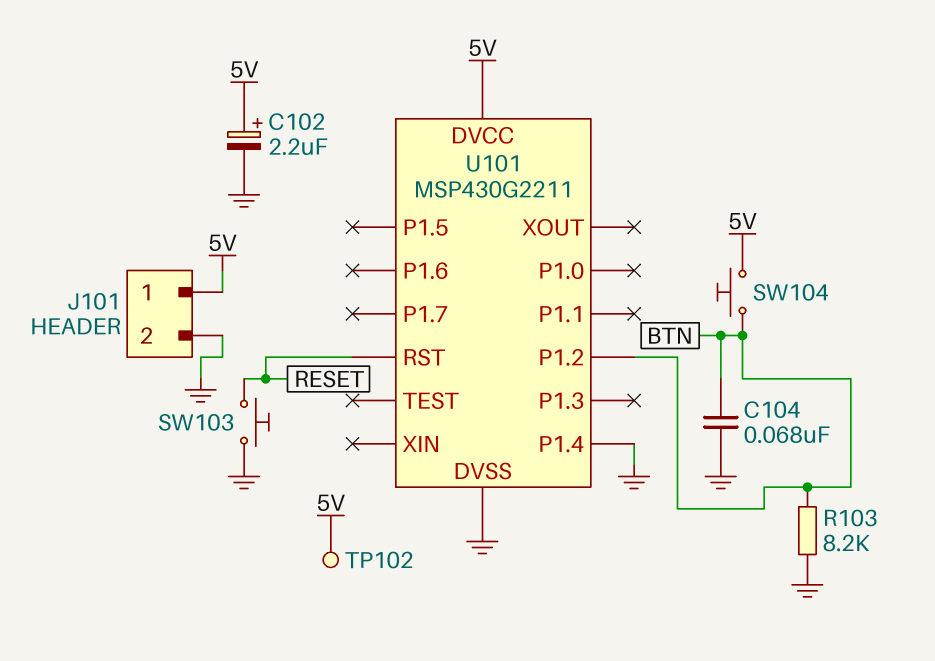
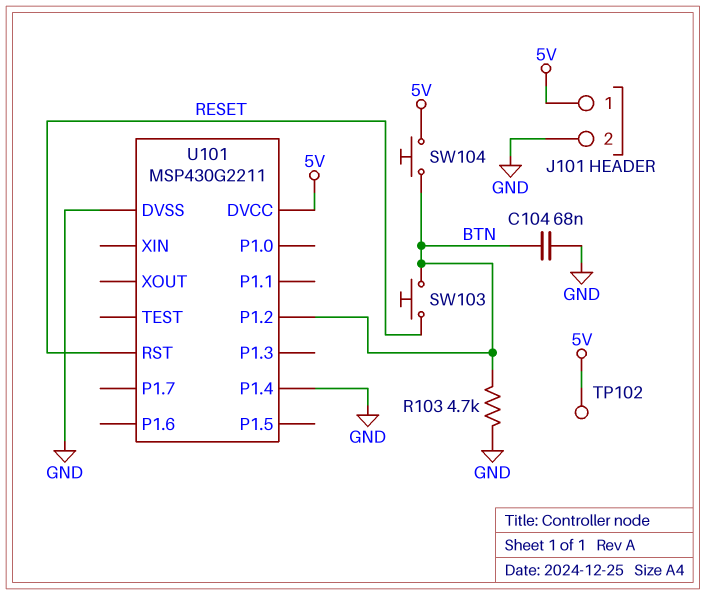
C102: 2.2uF (plus 5V, minus GND) -> none
R103: 8.2k (BTN, GND) -> 4.7k (BTN, GND)
SW103: button (GND, RESET) -> button (BTN, RESET)

